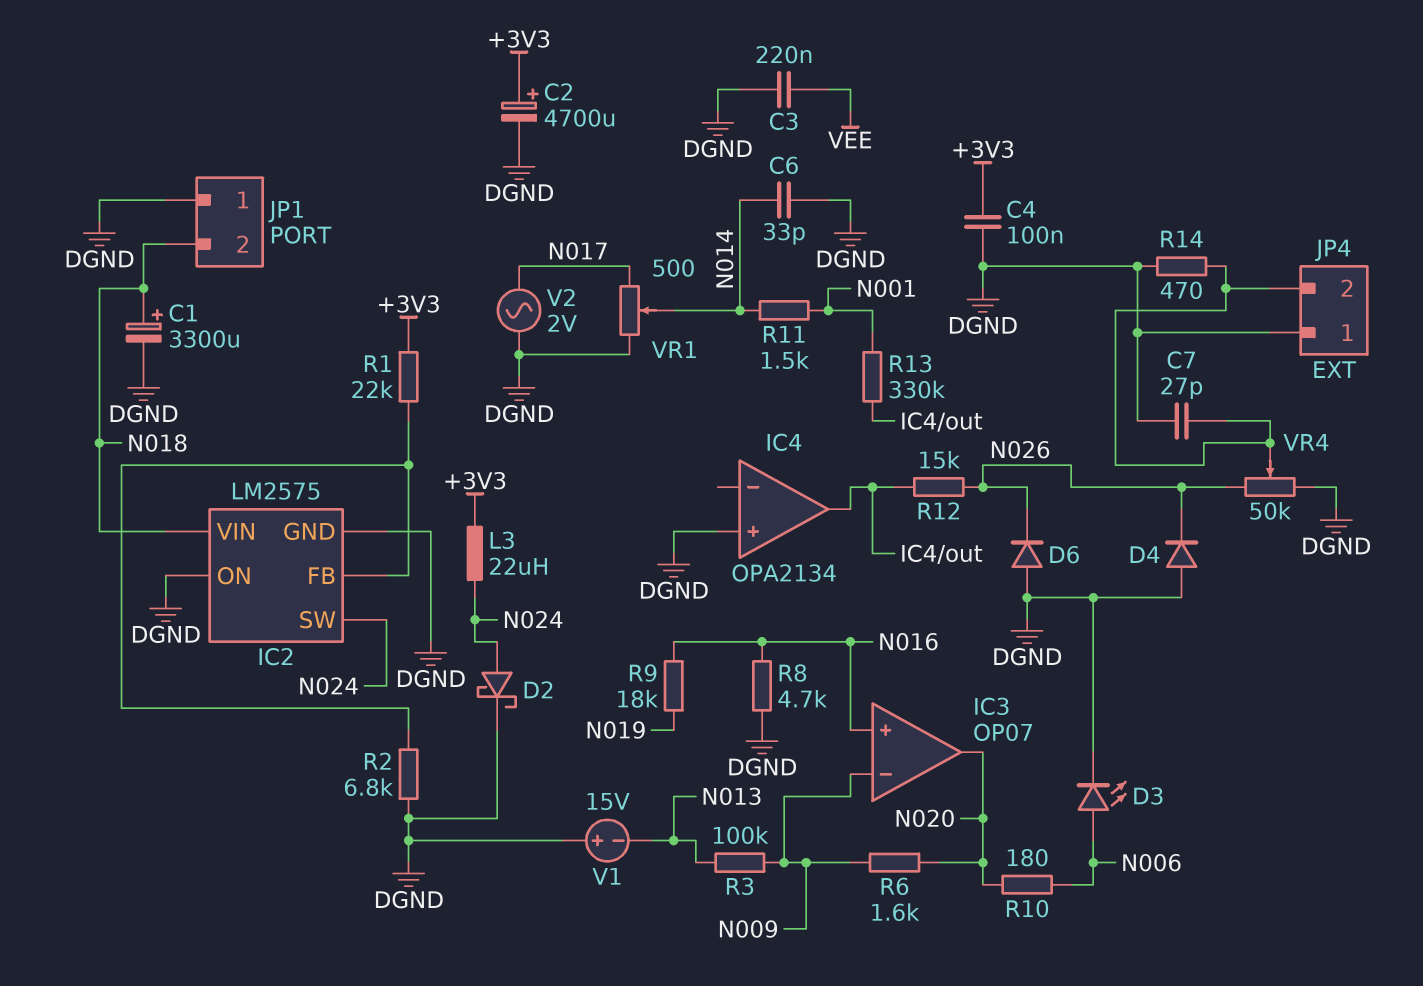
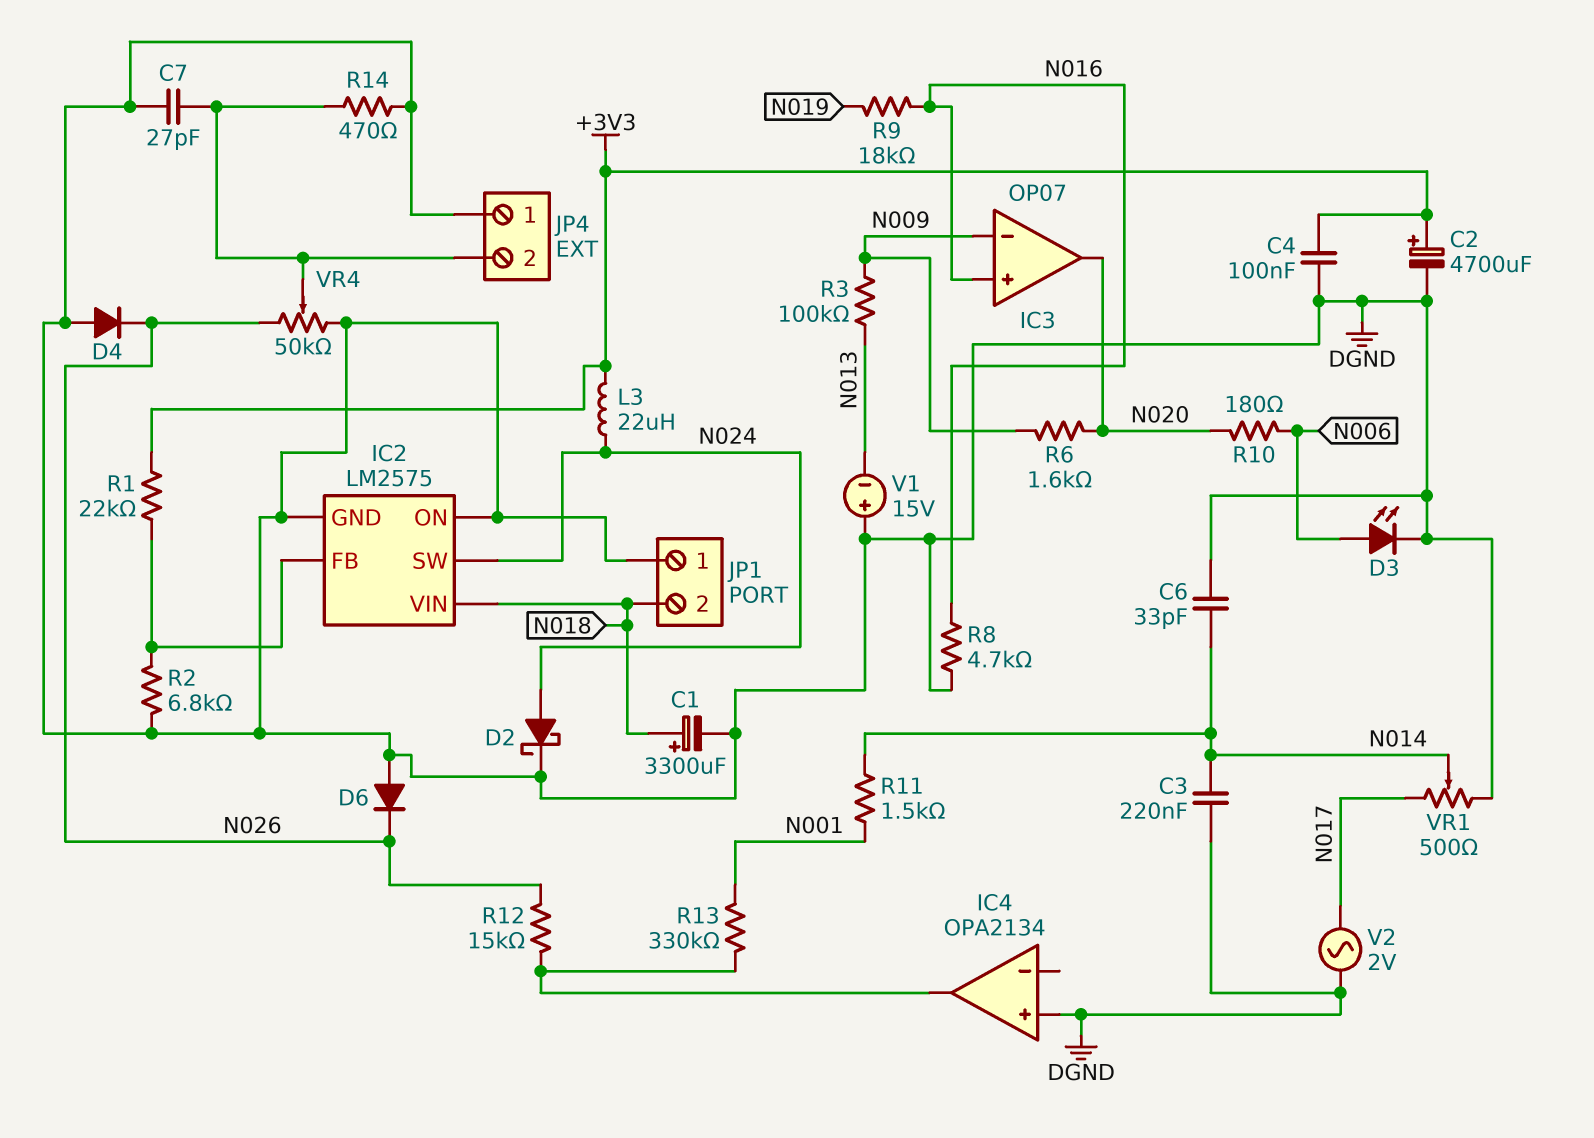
C3: 220nF (DGND, VEE) -> 220nF (DGND, N014)

